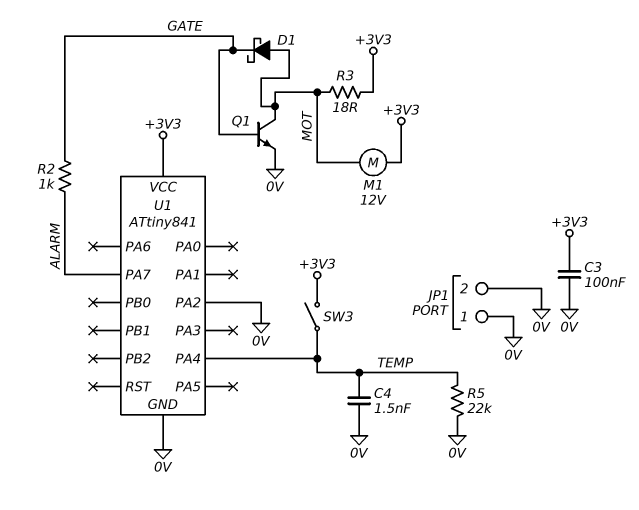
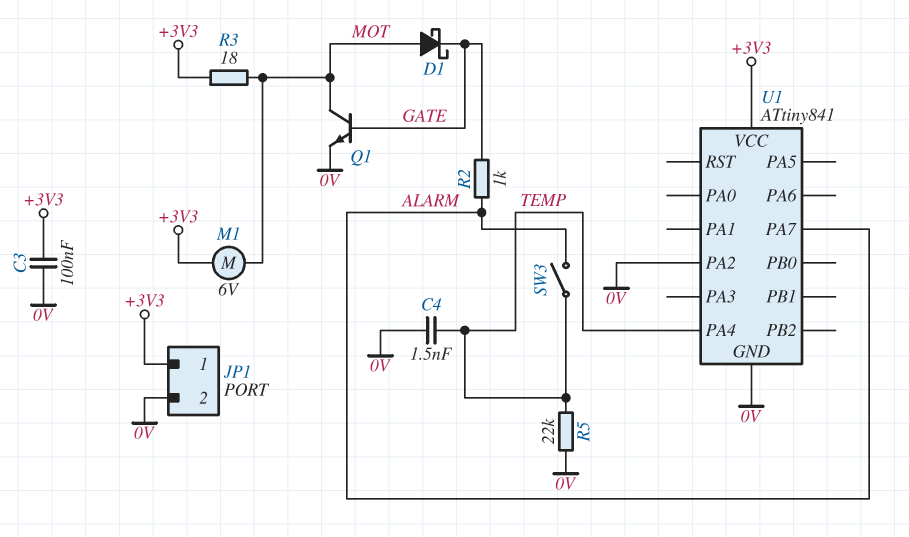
JP1 pin 1: 0V -> +3V3
M1: motor 12V (+3V3, MOT) -> motor 6V (+3V3, MOT)
SW3: switch (+3V3, TEMP) -> switch (ALARM, TEMP)

